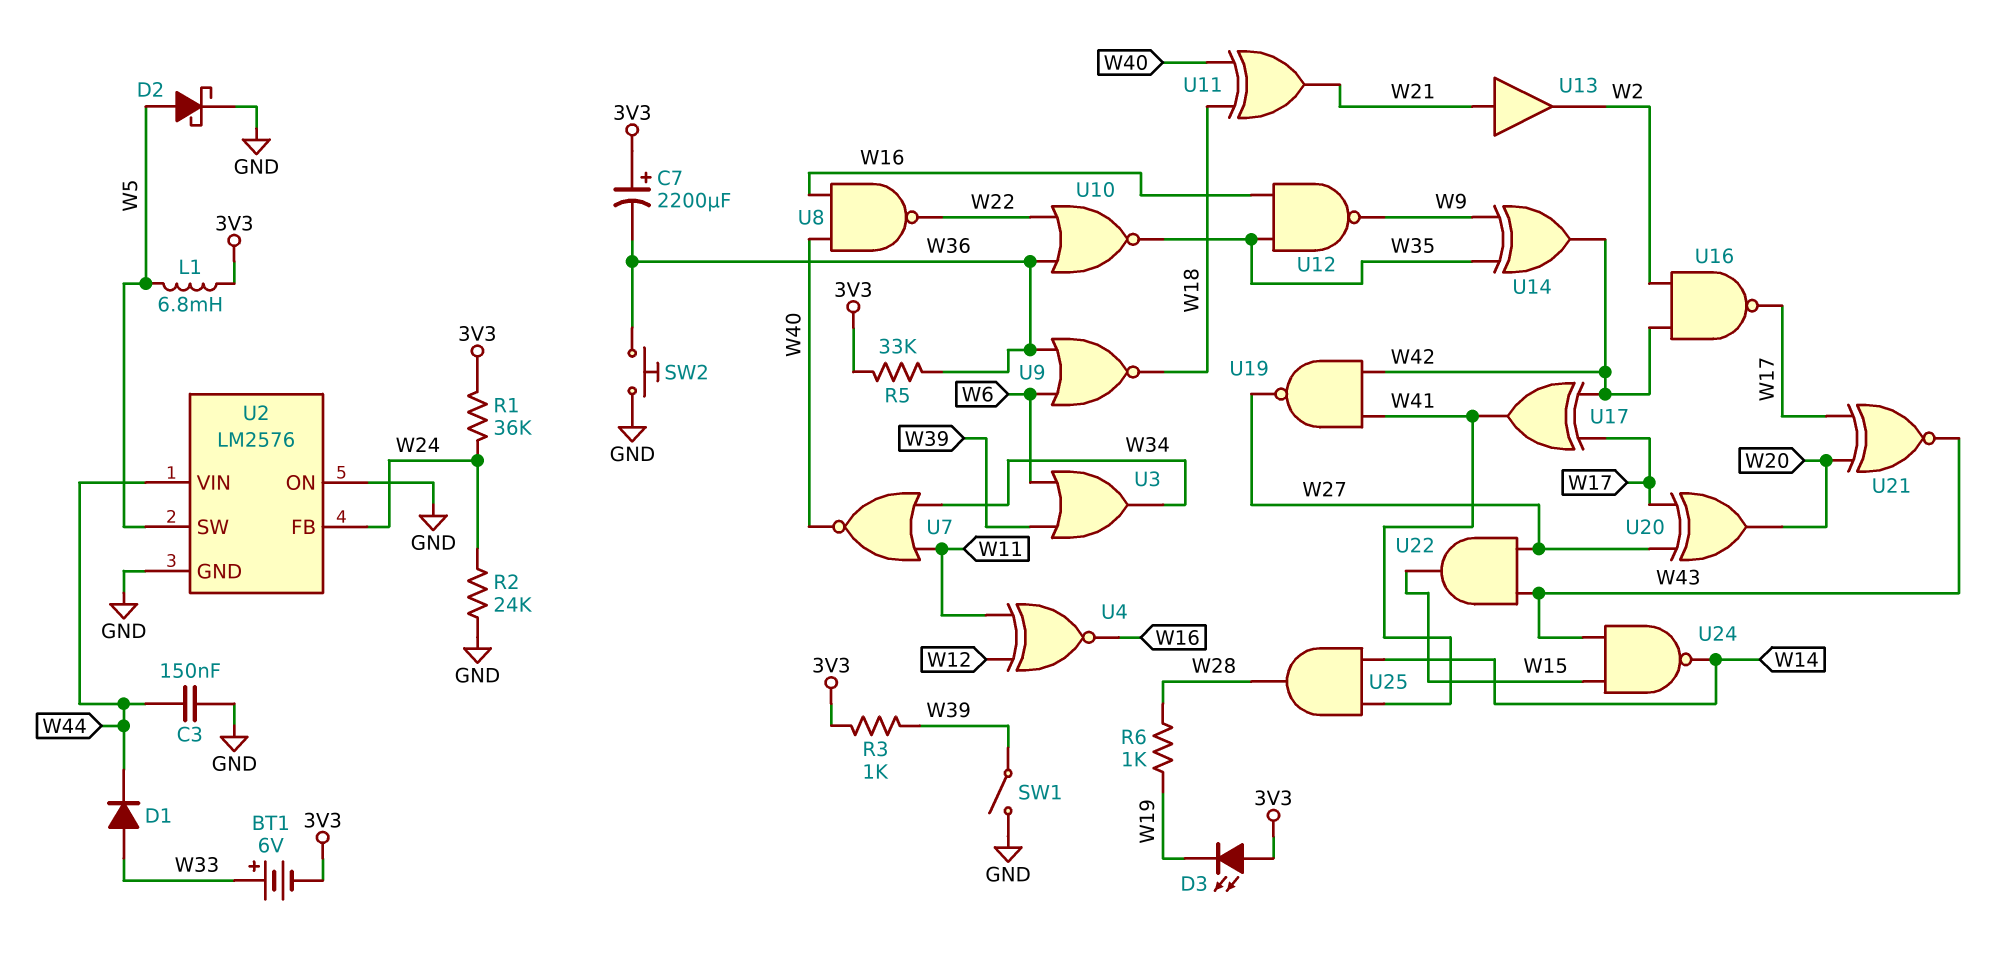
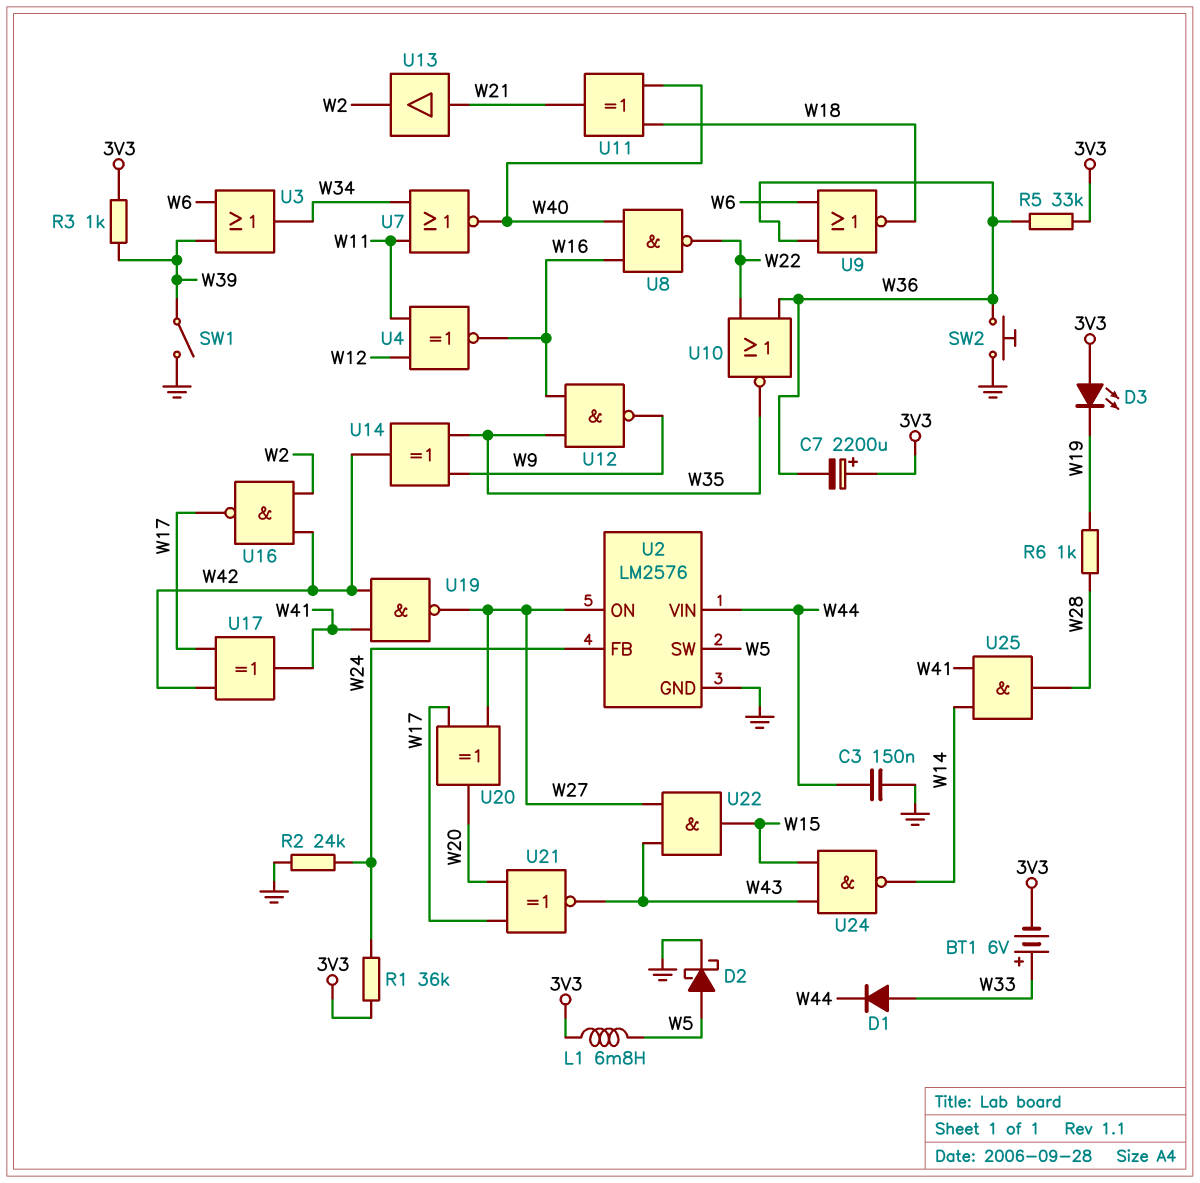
U2 pin ON: GND -> W27

